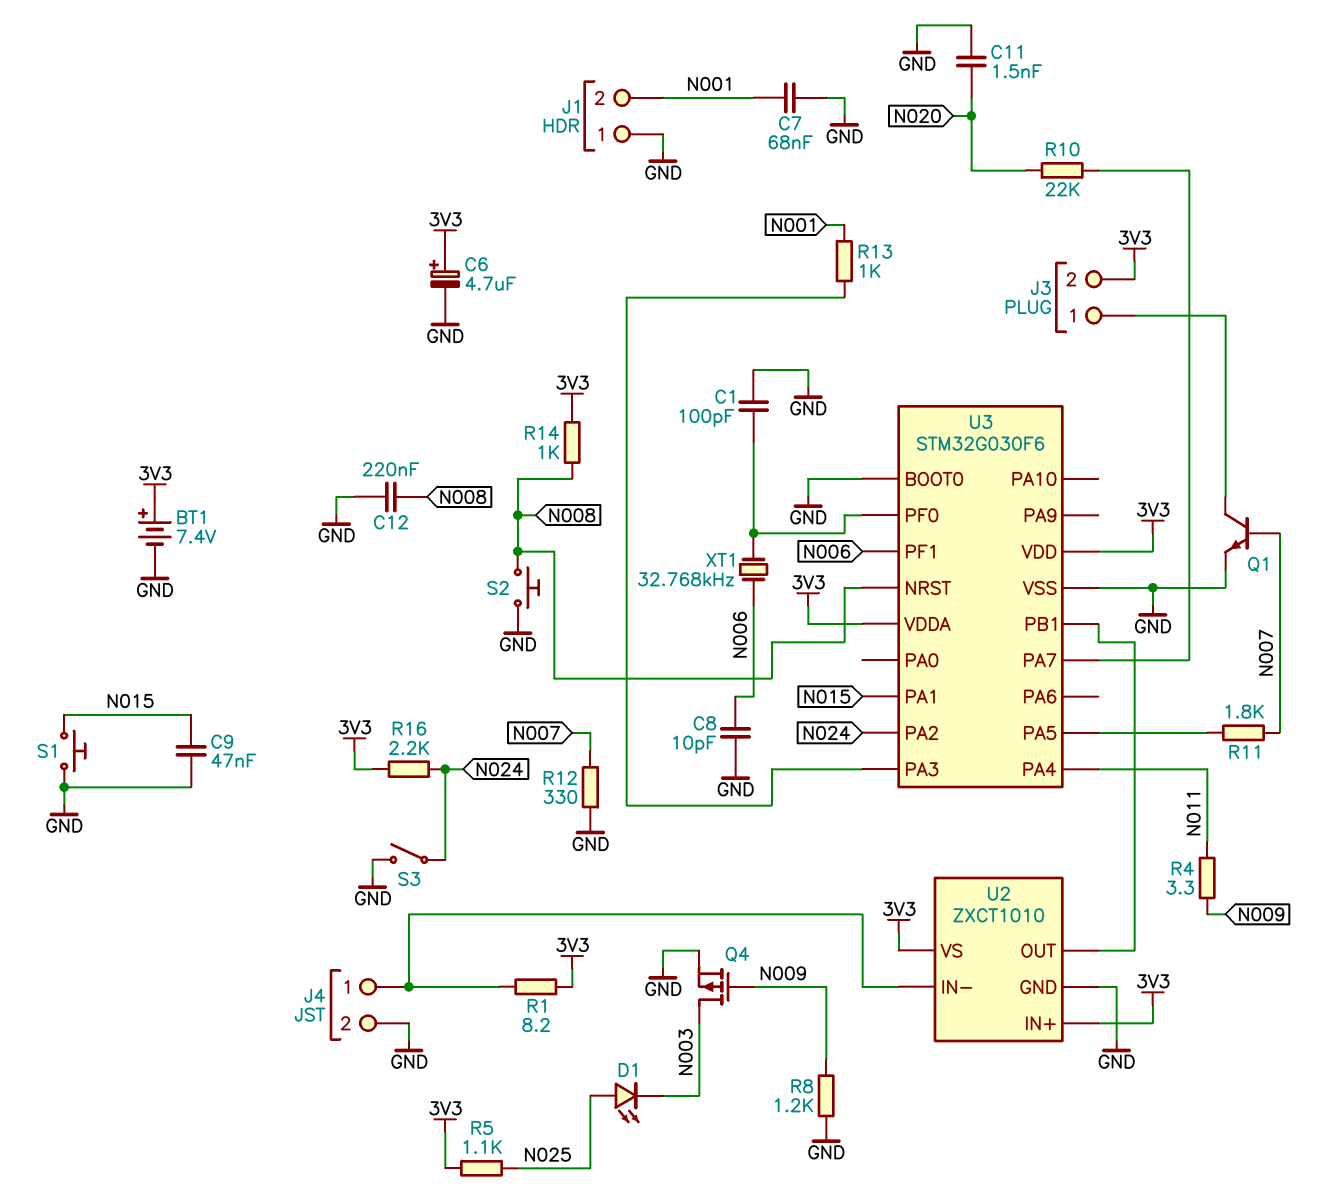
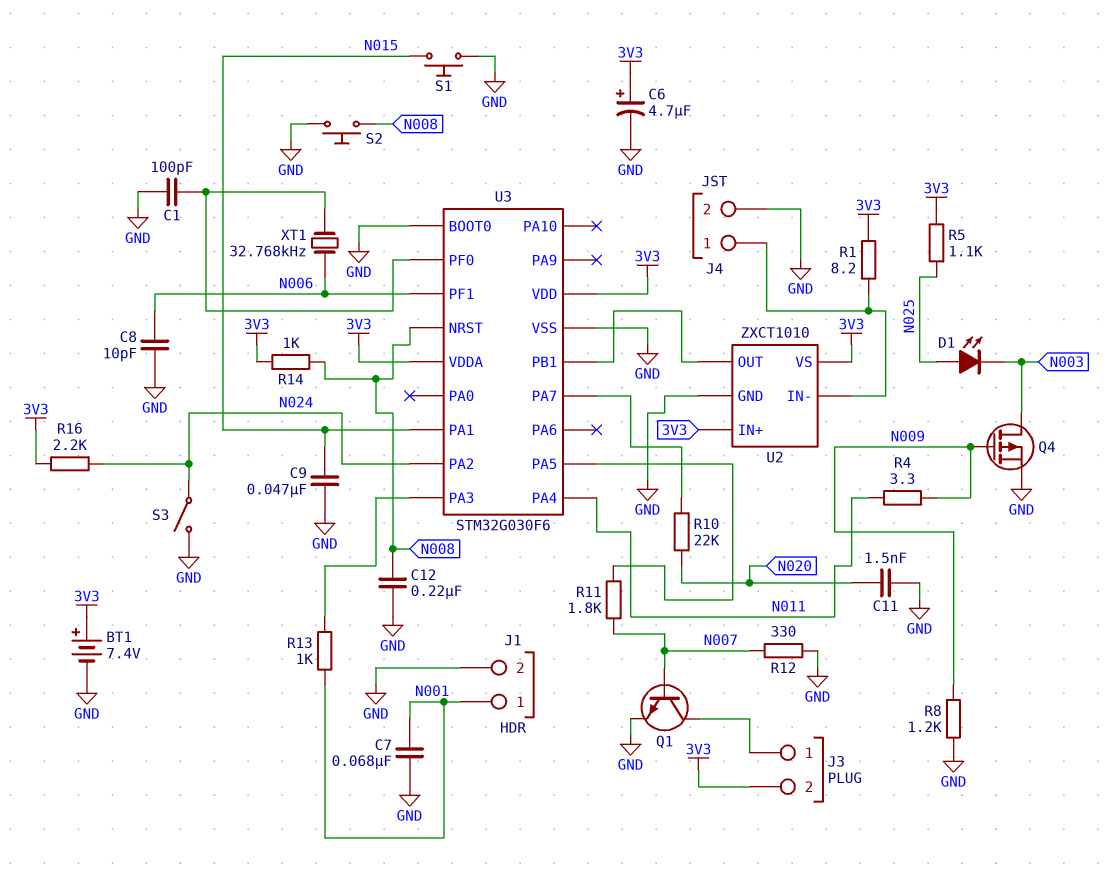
J1 pin 1: GND -> N001
J1 pin 2: N001 -> GND

